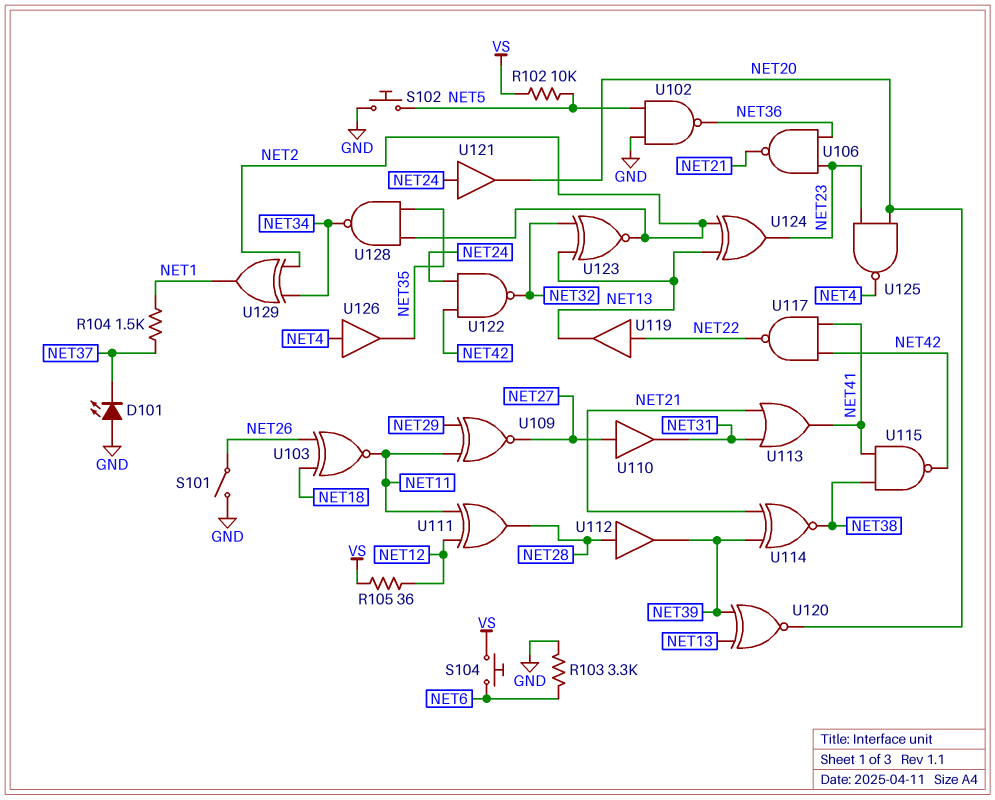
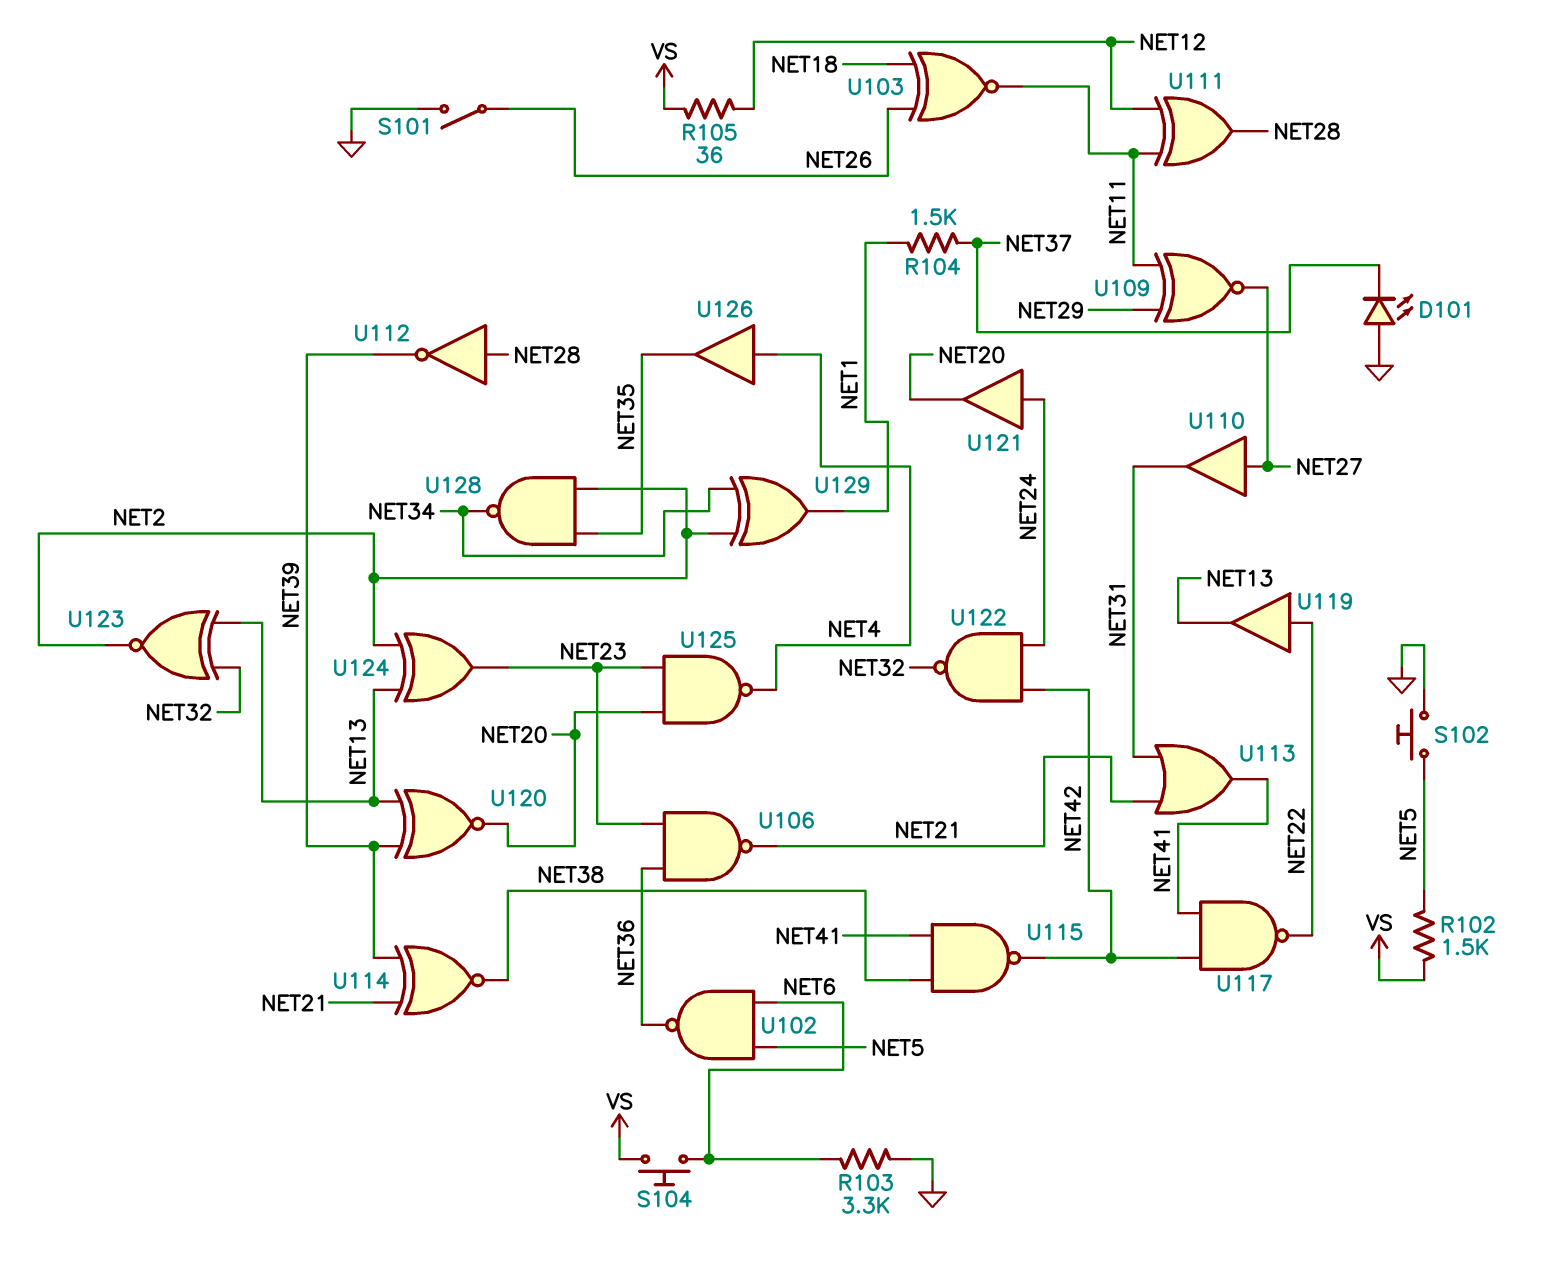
R102: 10k (NET5, VS) -> 1.5k (NET5, VS)
U102: NAND (in GND, in NET5, out NET36) -> NAND (in NET5, in NET6, out NET36)
U112: buffer (in NET28, out NET39) -> NOT (in NET28, out NET39)

